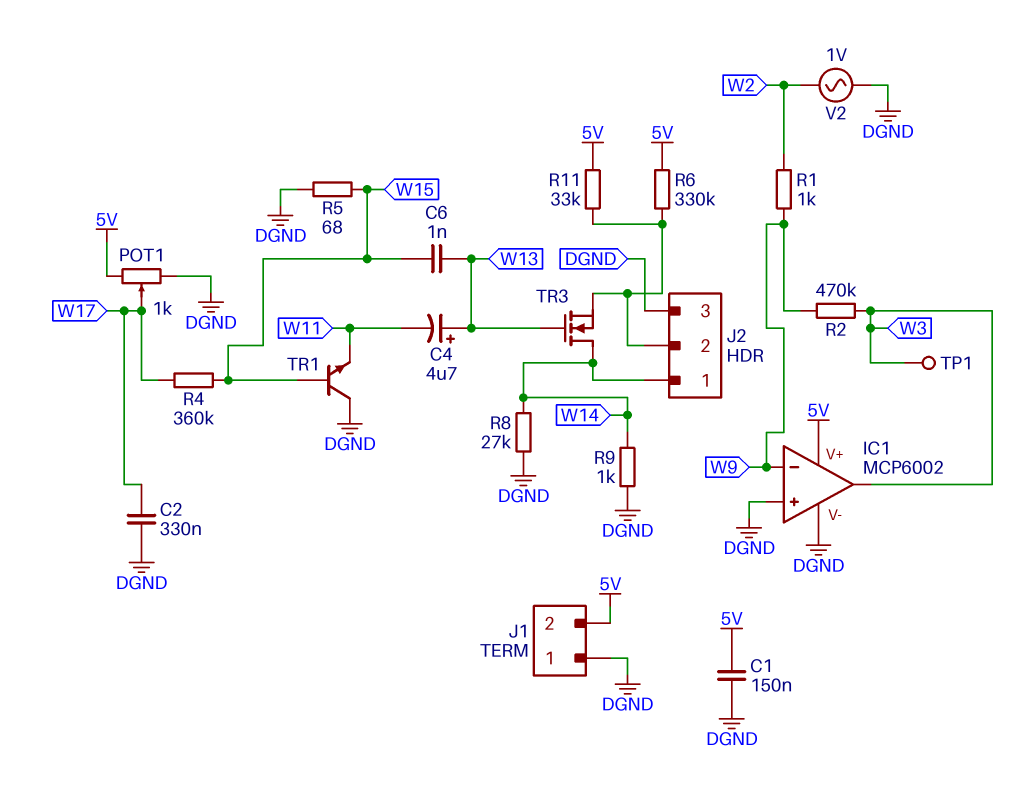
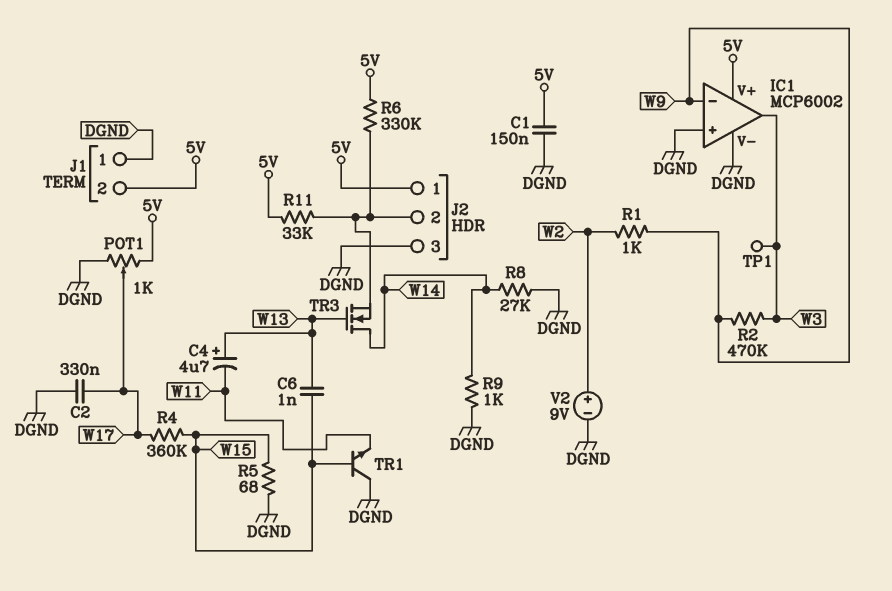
J2 pin 1: W14 -> 5V
V2: AC 1V (DGND, W2) -> 9V (plus W2, minus DGND)

